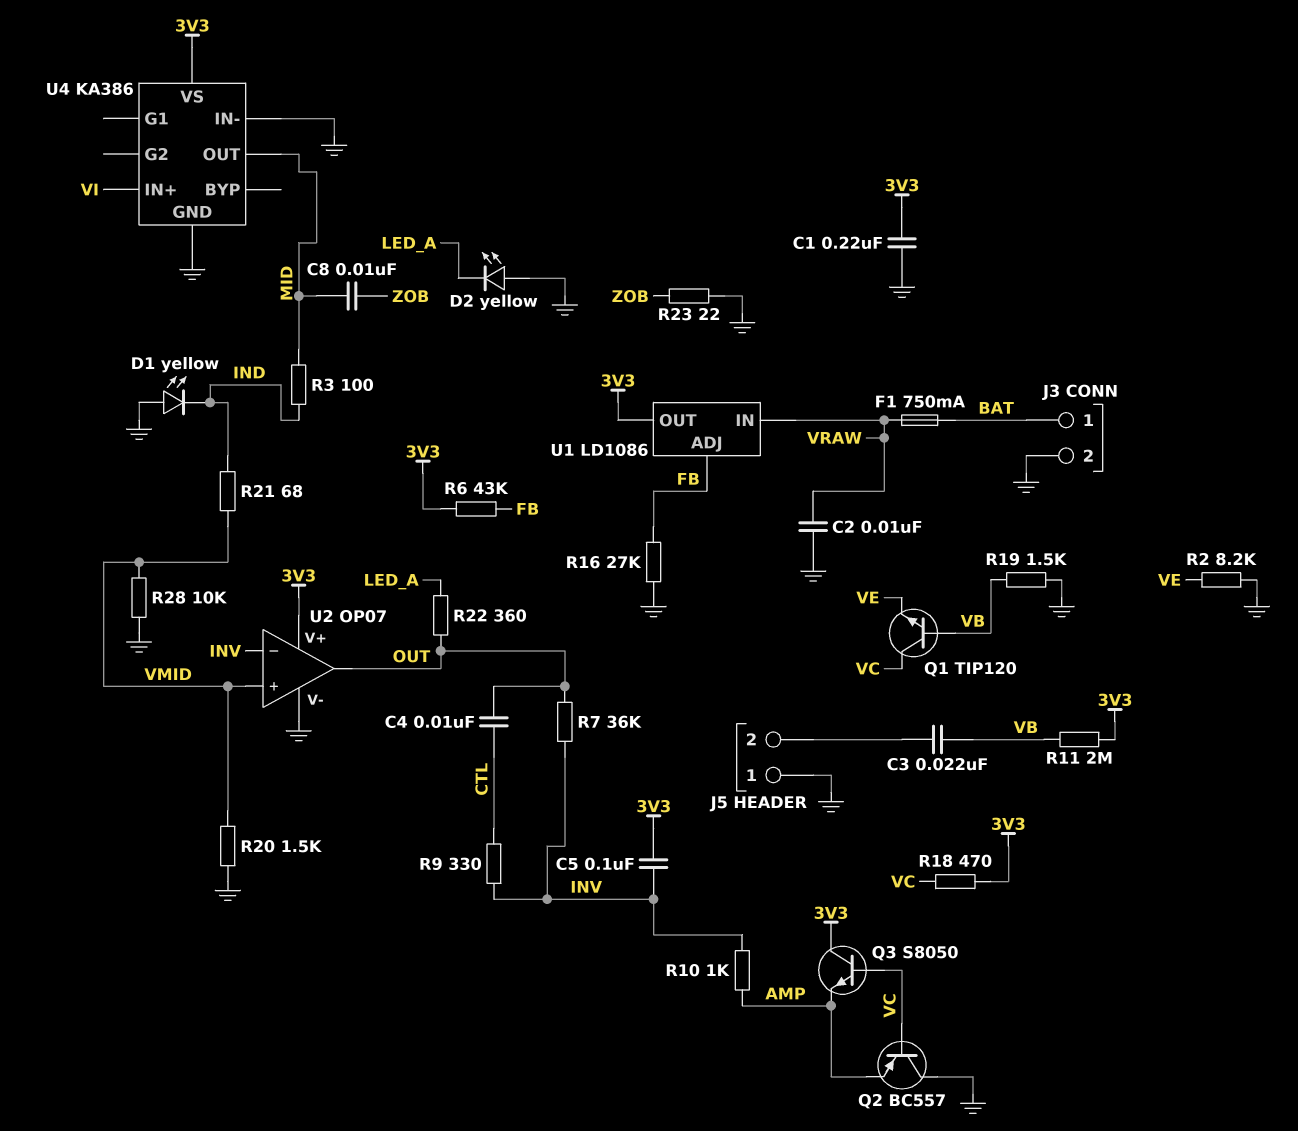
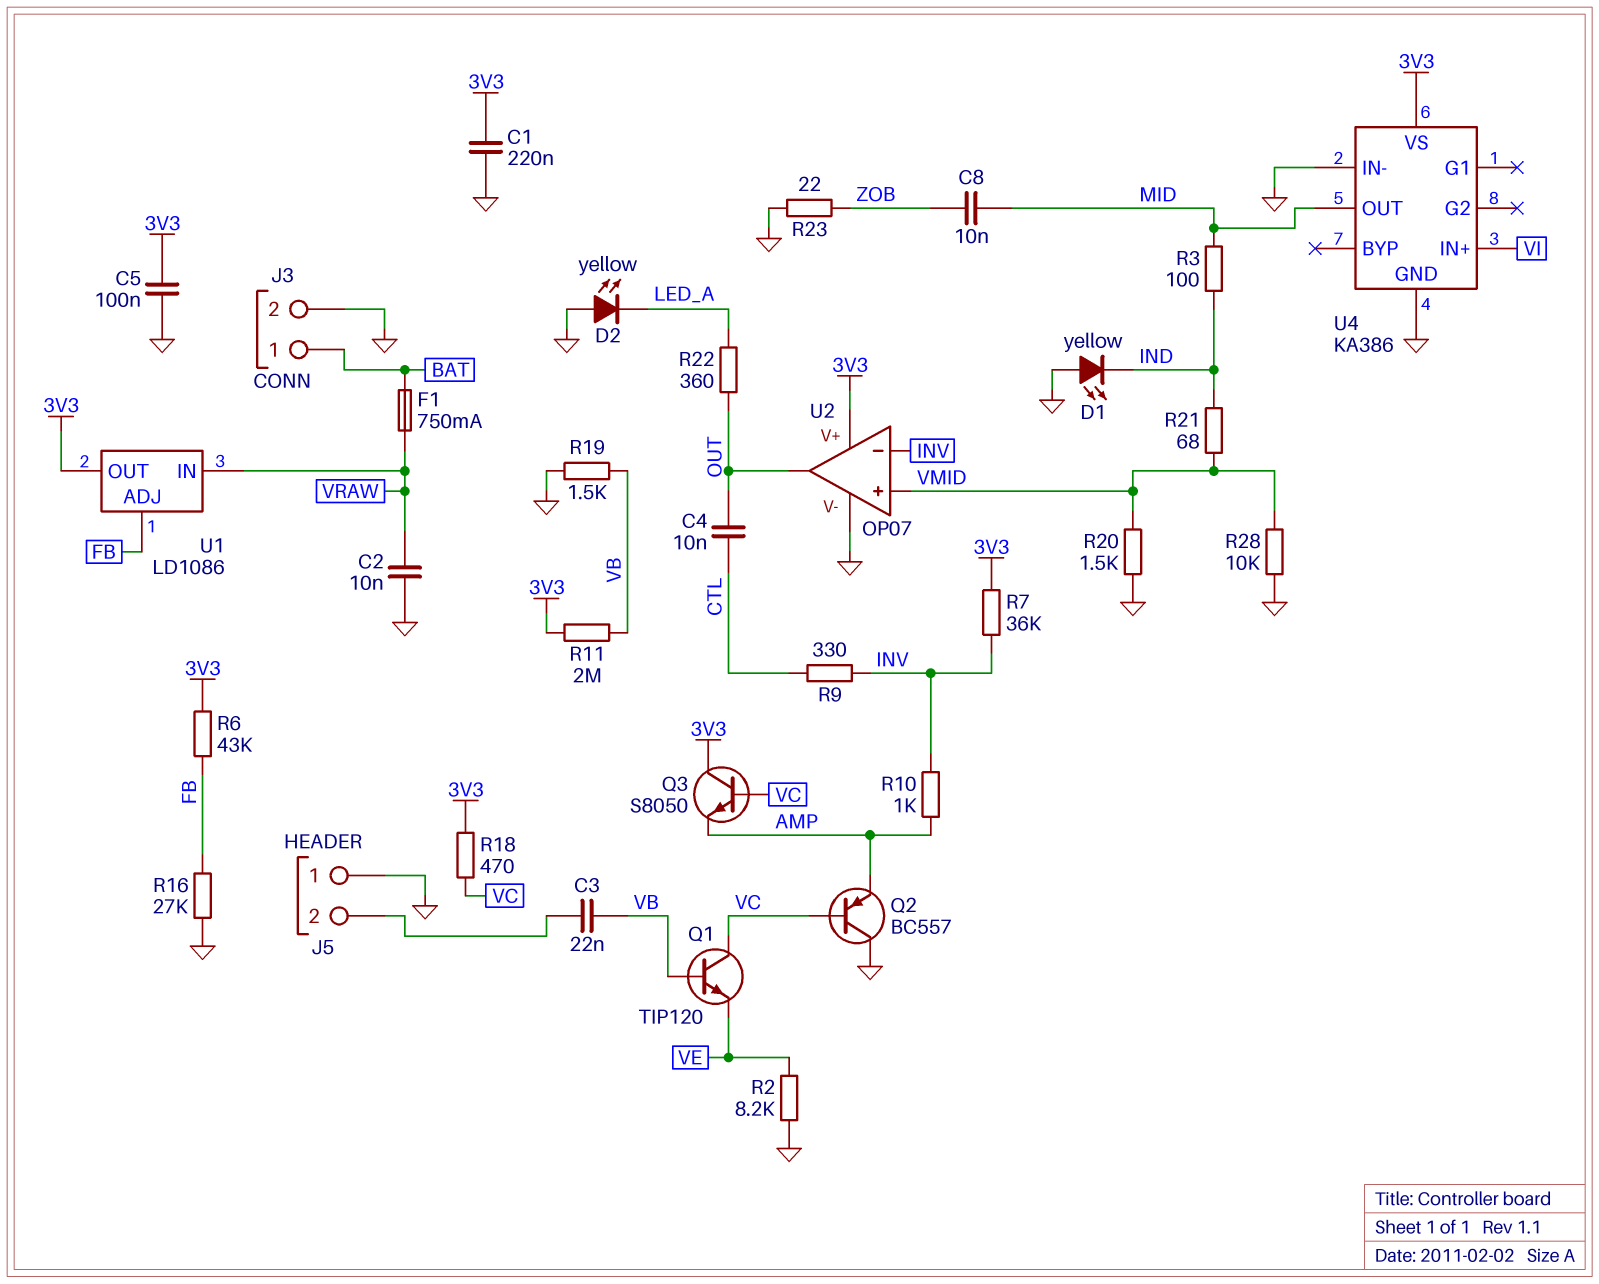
C5: 100nF (3V3, INV) -> 100nF (3V3, GND)
R7: 36k (INV, OUT) -> 36k (3V3, INV)

